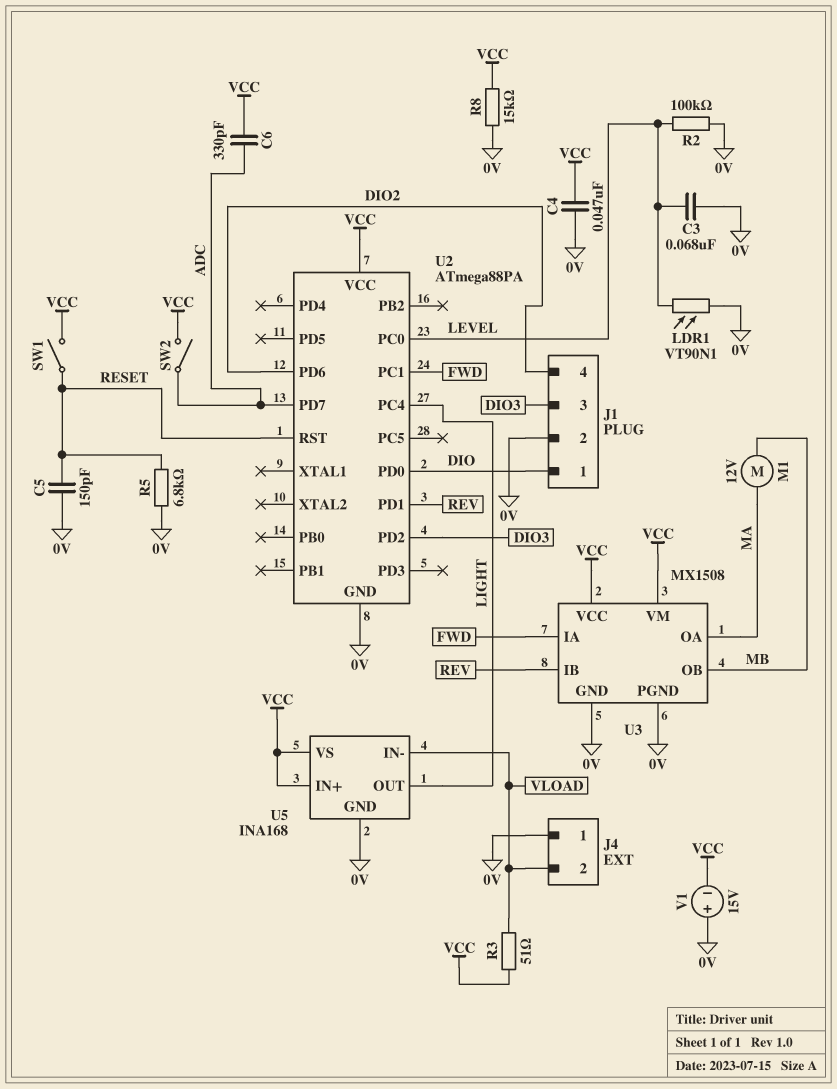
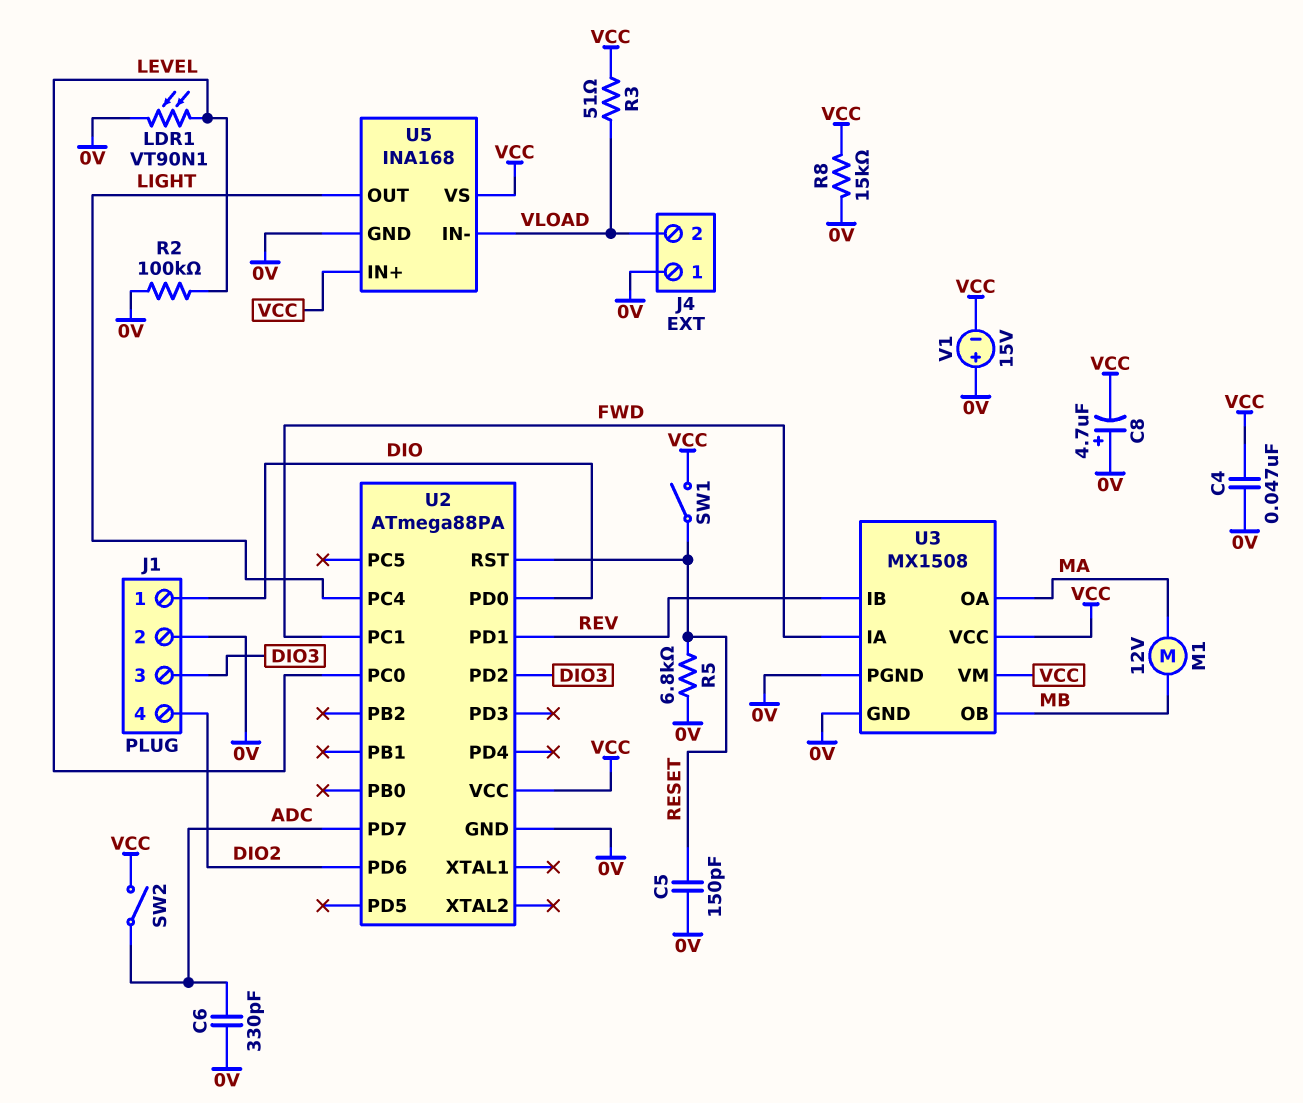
C3: 68nF (0V, LEVEL) -> none
C6: 330pF (ADC, VCC) -> 330pF (0V, ADC)
C8: none -> 4.7uF (plus 0V, minus VCC)

